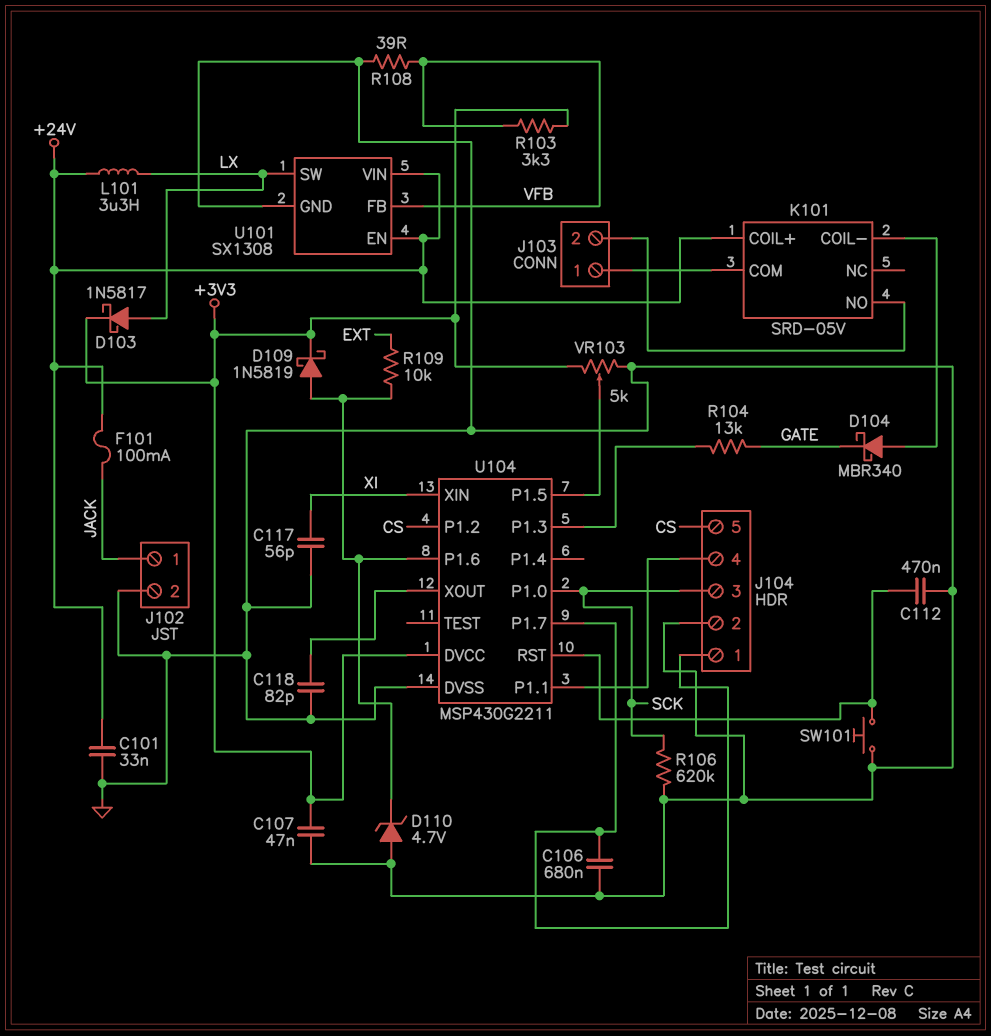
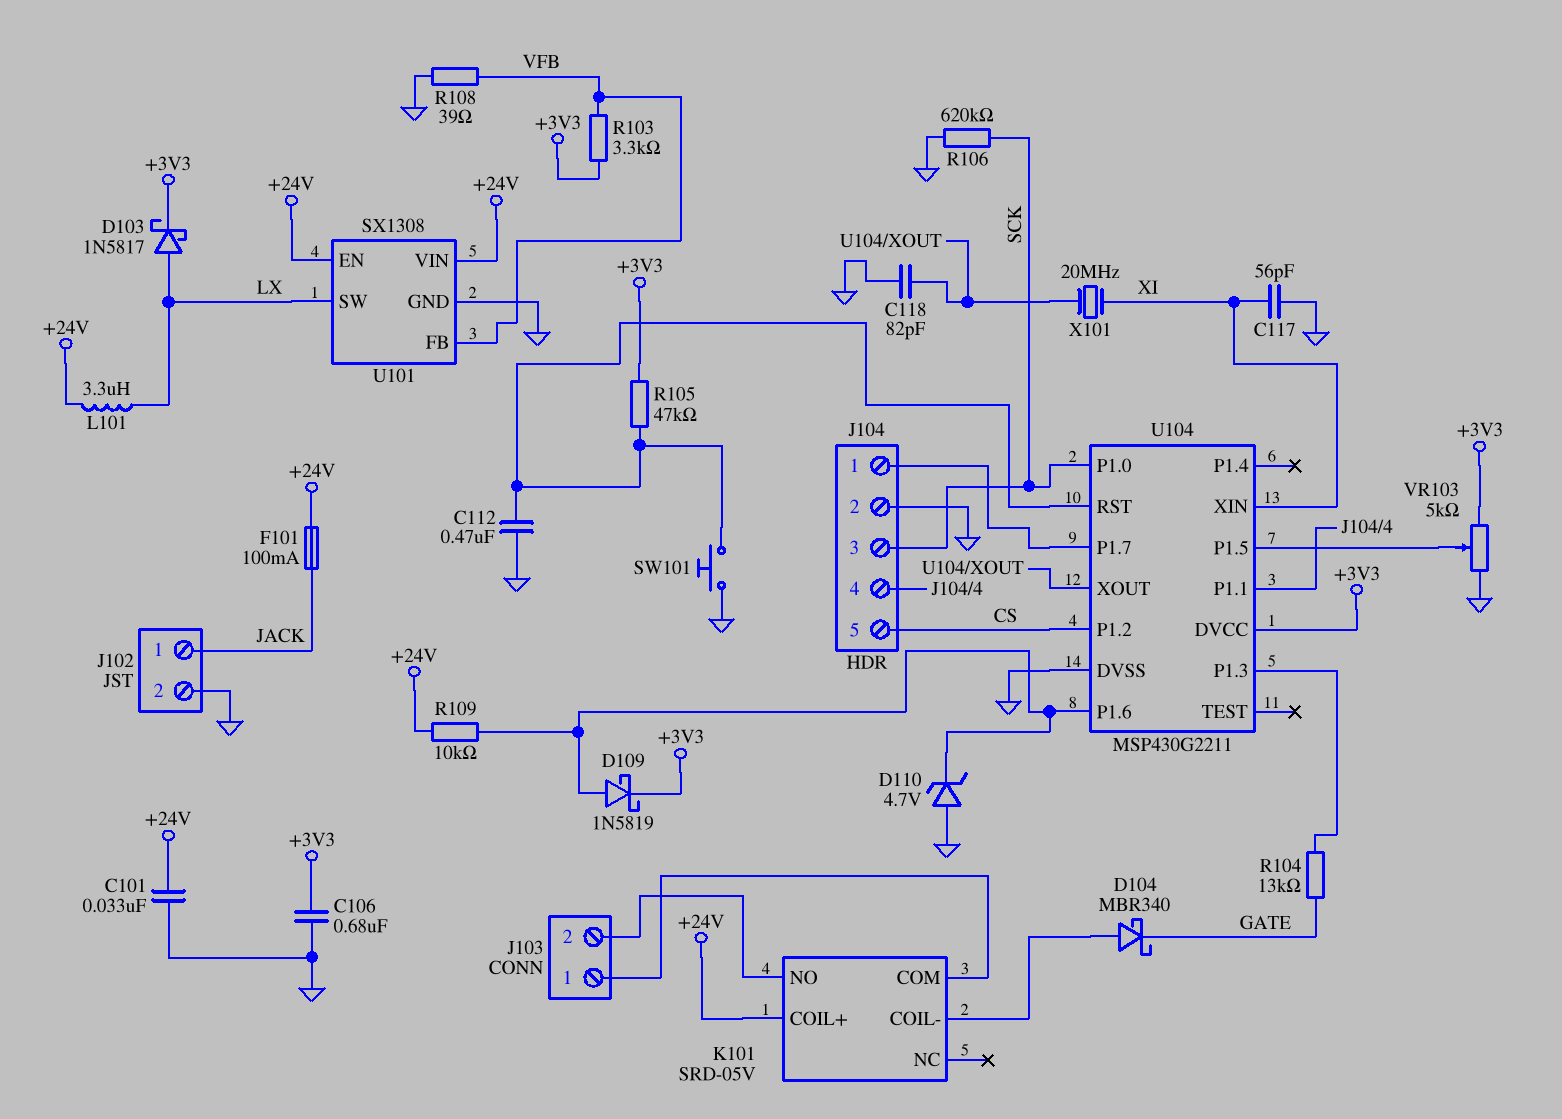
C106: 680nF (GND, J104/1) -> 680nF (+3V3, GND)
C107: 47nF (+3V3, GND) -> none
R105: none -> 47k (+3V3, U104/RST)
R109: 10k (EXT, U104/P1.6) -> 10k (+24V, U104/P1.6)
X101: none -> 20MHz (U104/XOUT, XI)

